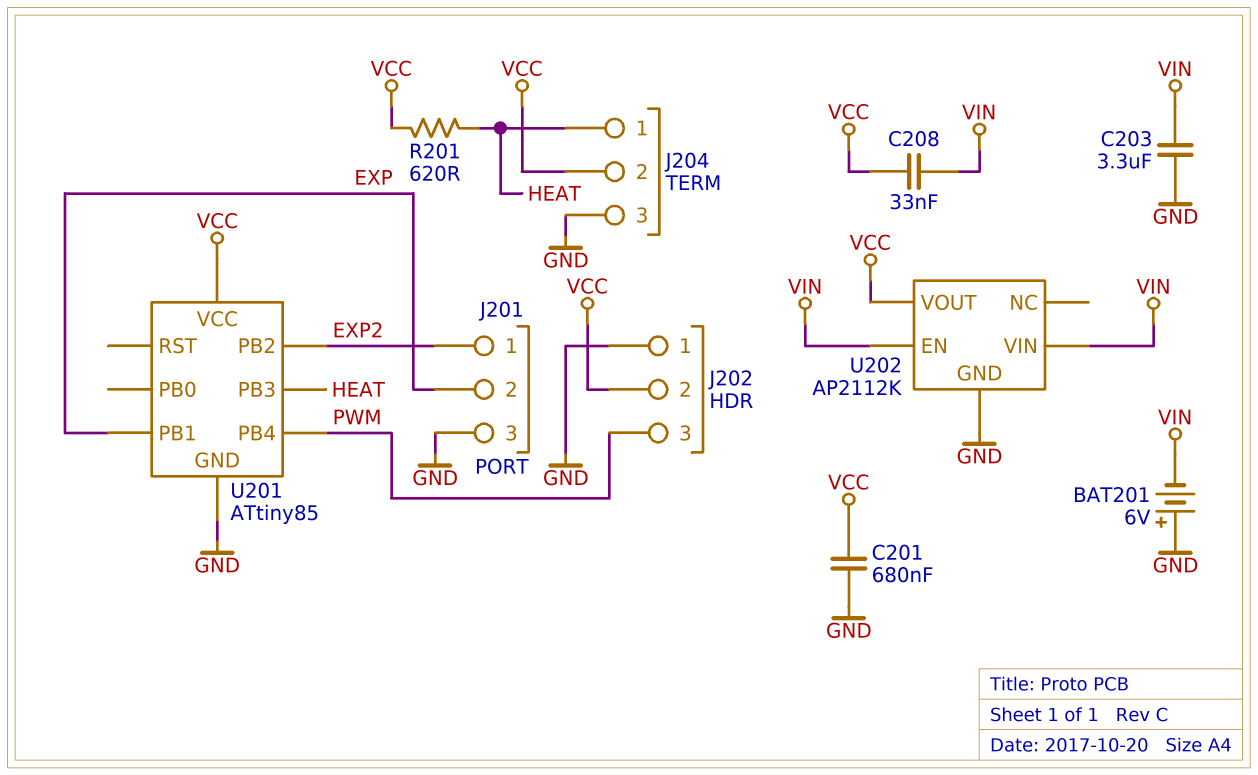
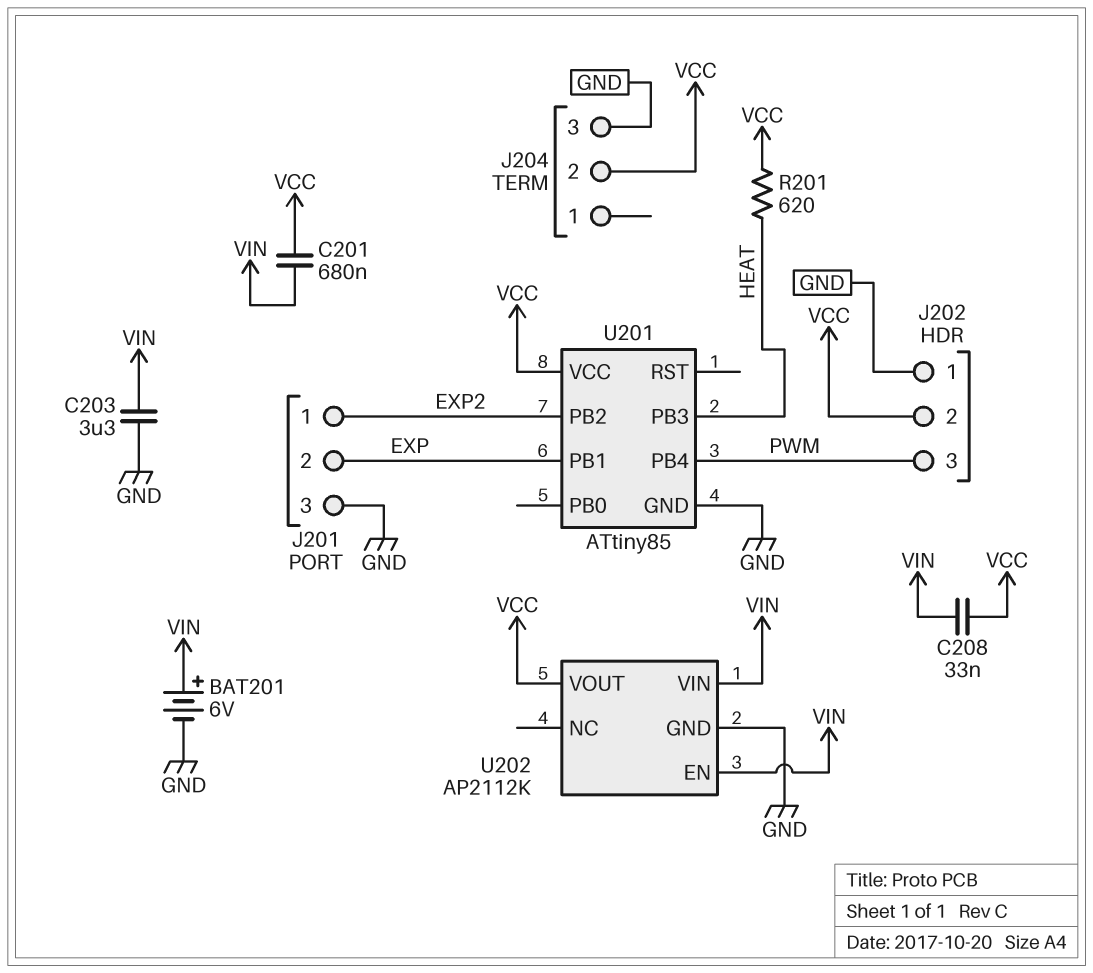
BAT201: 6V (plus GND, minus VIN) -> 6V (plus VIN, minus GND)
C201: 680nF (GND, VCC) -> 680nF (VCC, VIN)
J204 pin 1: HEAT -> none

